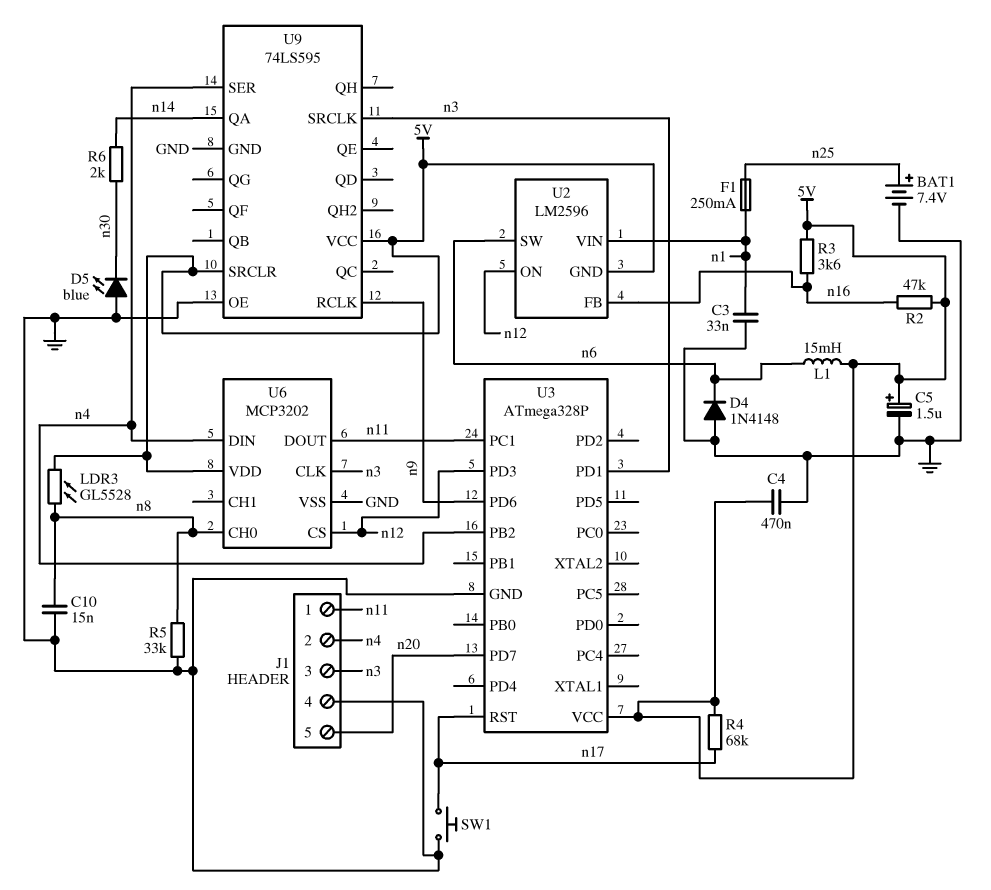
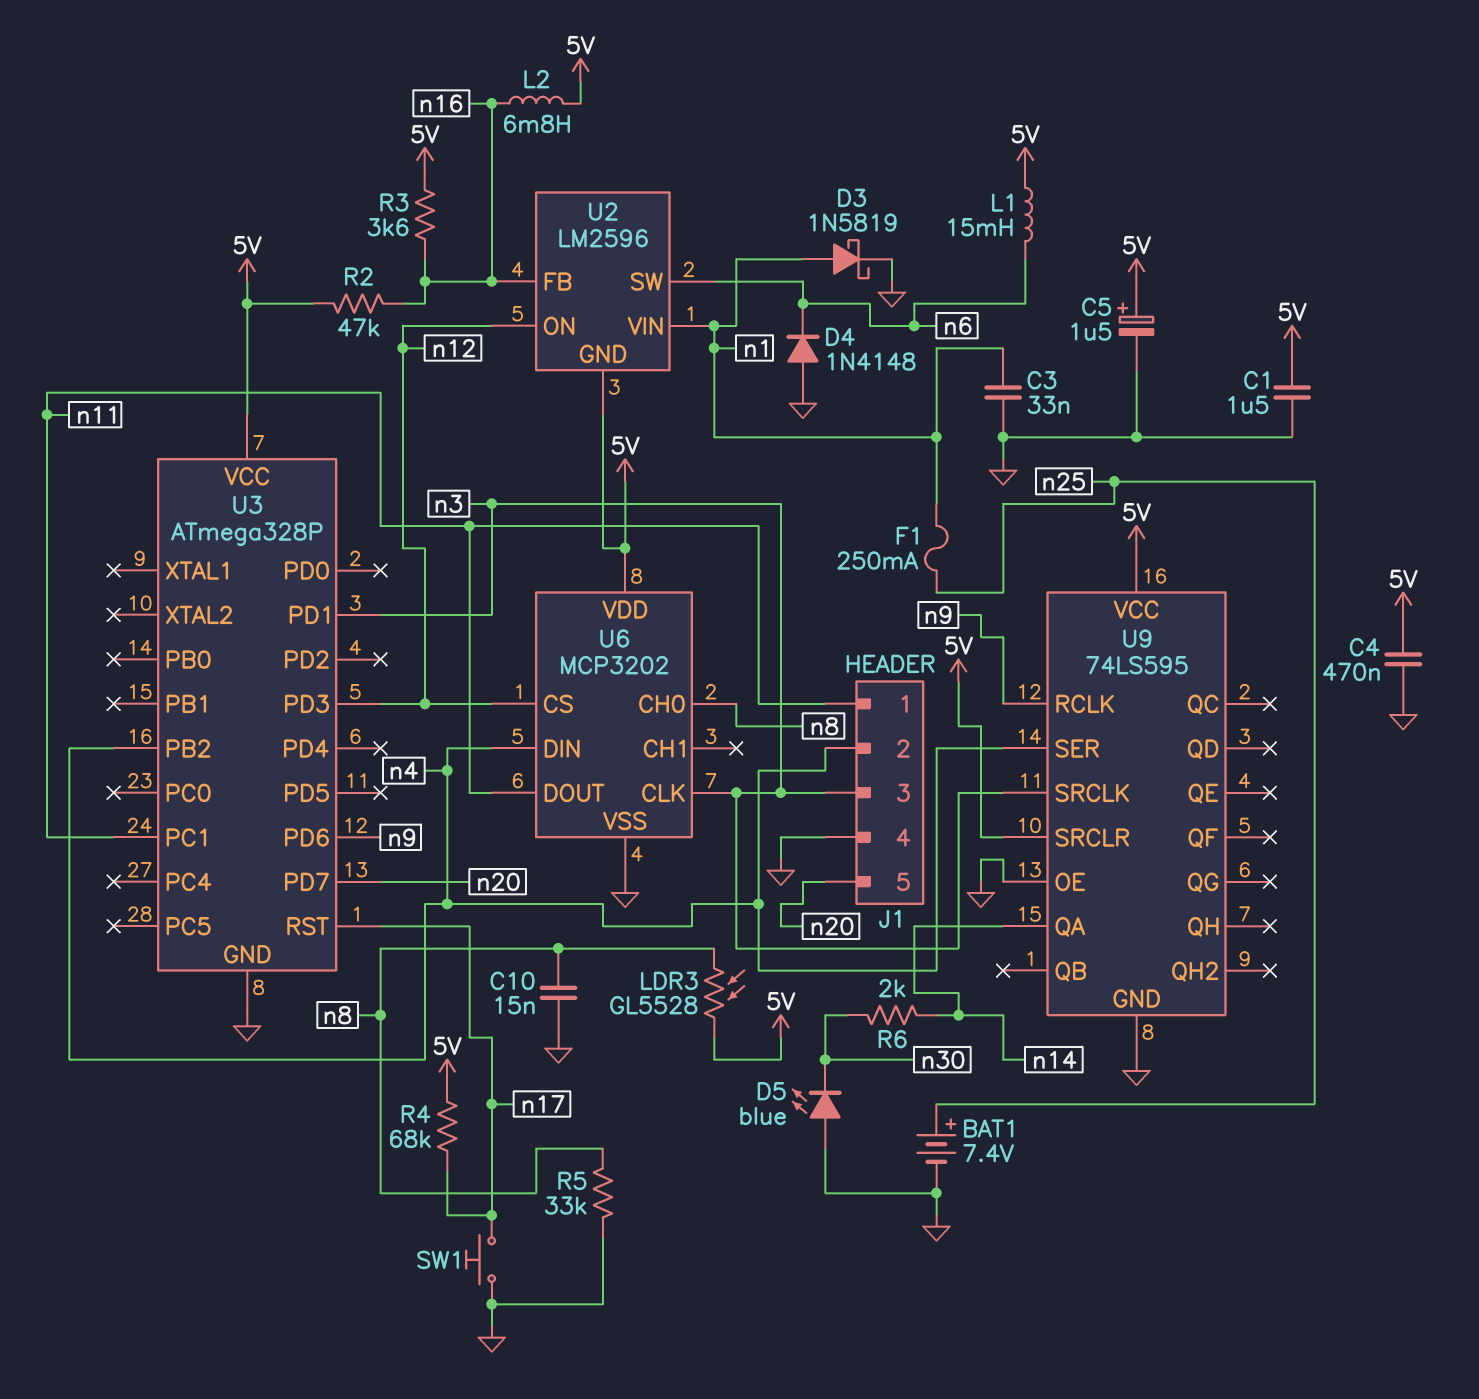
C1: none -> 1.5uF (5V, GND)
D3: none -> schottky 1N5819 (A n1, K GND)
L2: none -> 6.8mH (5V, n16)

